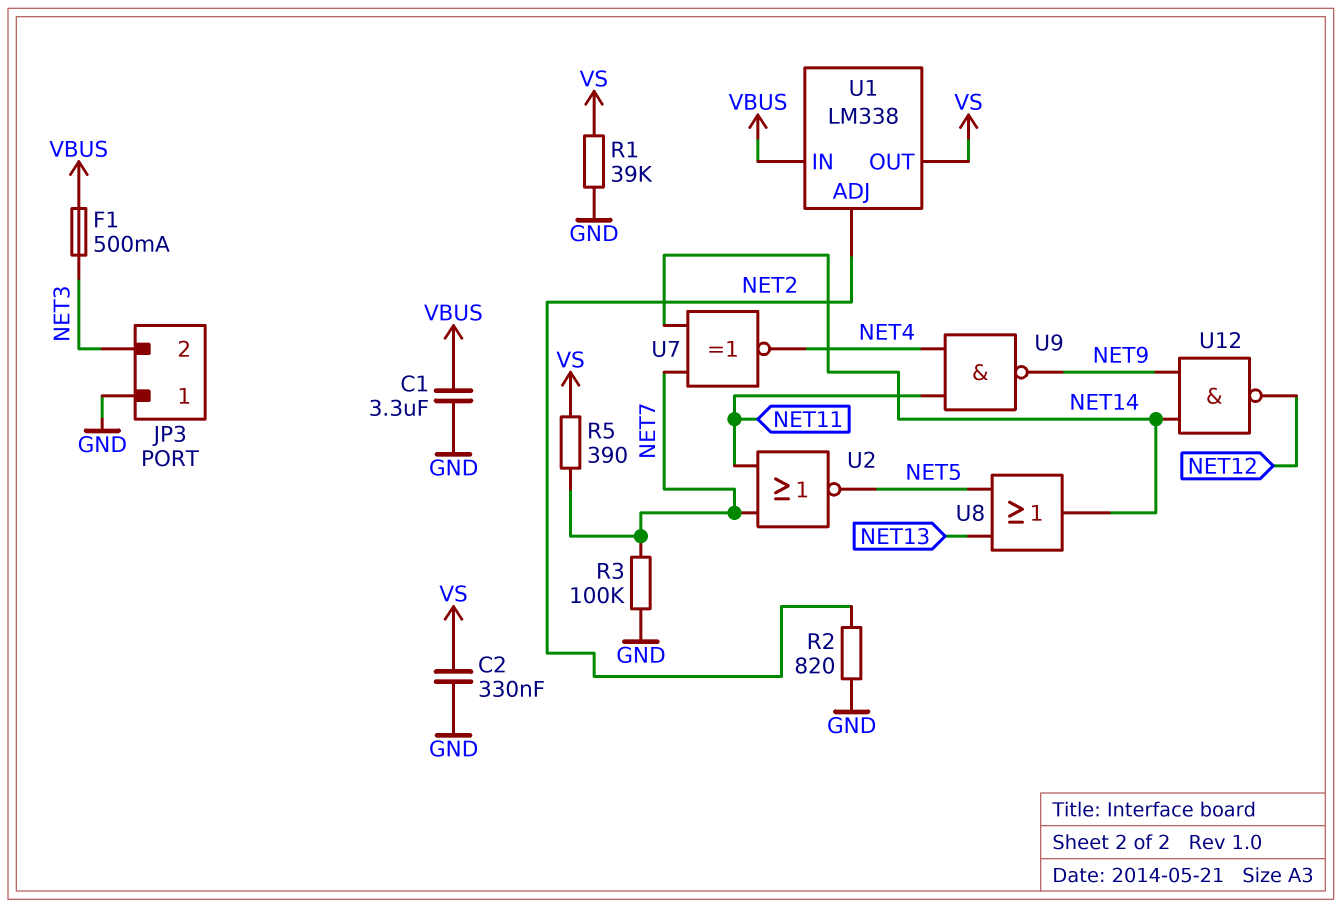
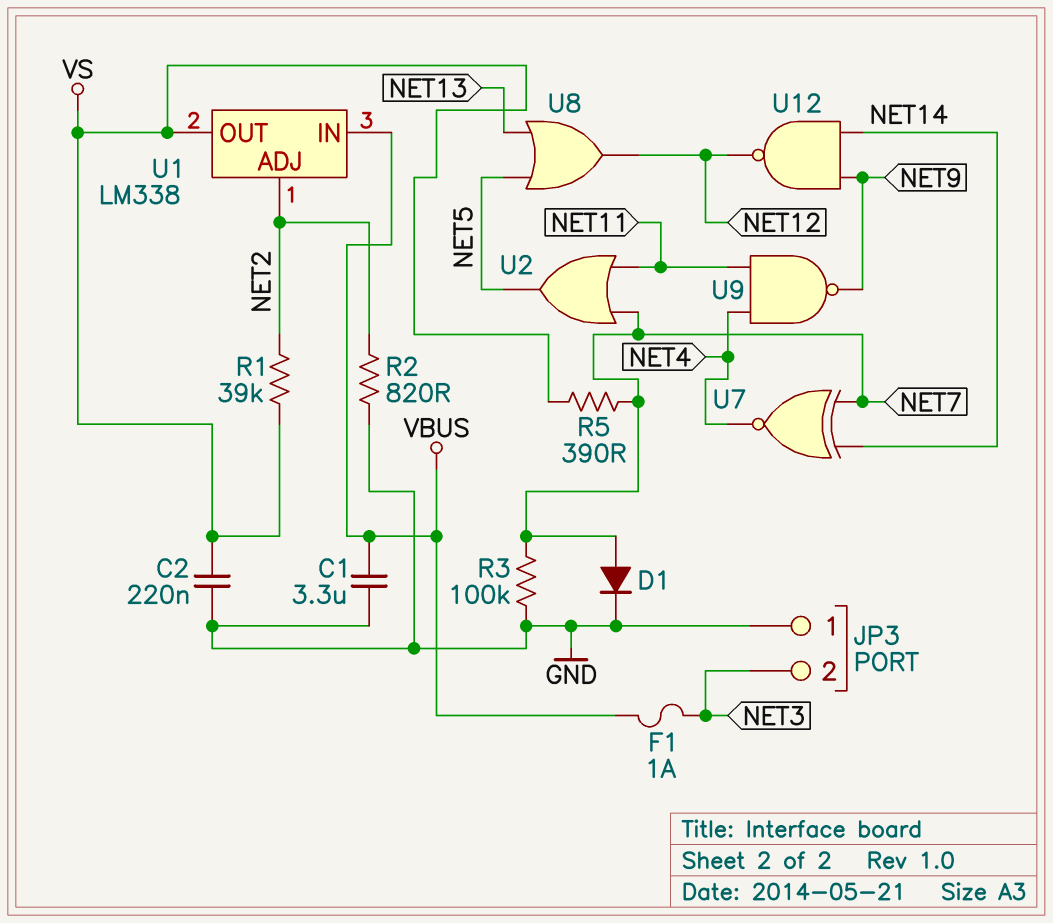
C2: 330nF (GND, VS) -> 220nF (GND, VS)
D1: none -> diode (A NET7, K GND)
F1: 500mA (NET3, VBUS) -> 1A (NET3, VBUS)
R1: 39k (GND, VS) -> 39k (NET2, VS)
U2: NOR (in NET7, in NET11, out NET5) -> OR (in NET7, in NET11, out NET5)
U8: OR (in NET5, in NET13, out NET14) -> OR (in NET5, in NET13, out NET12)

